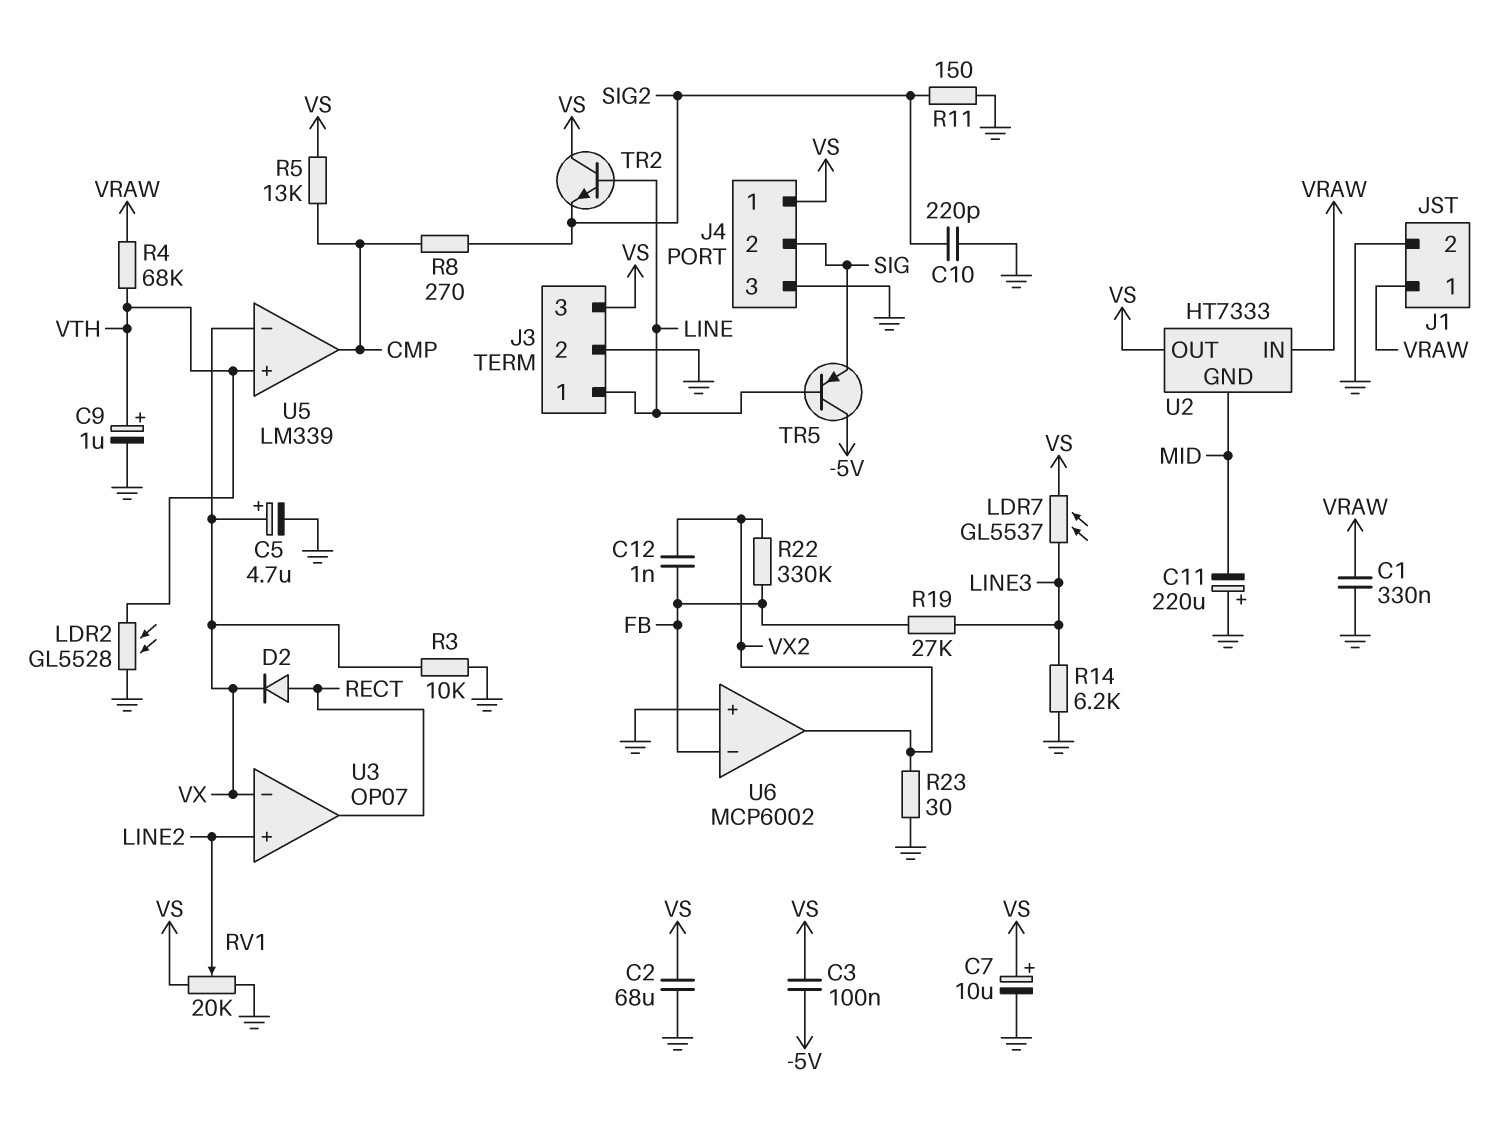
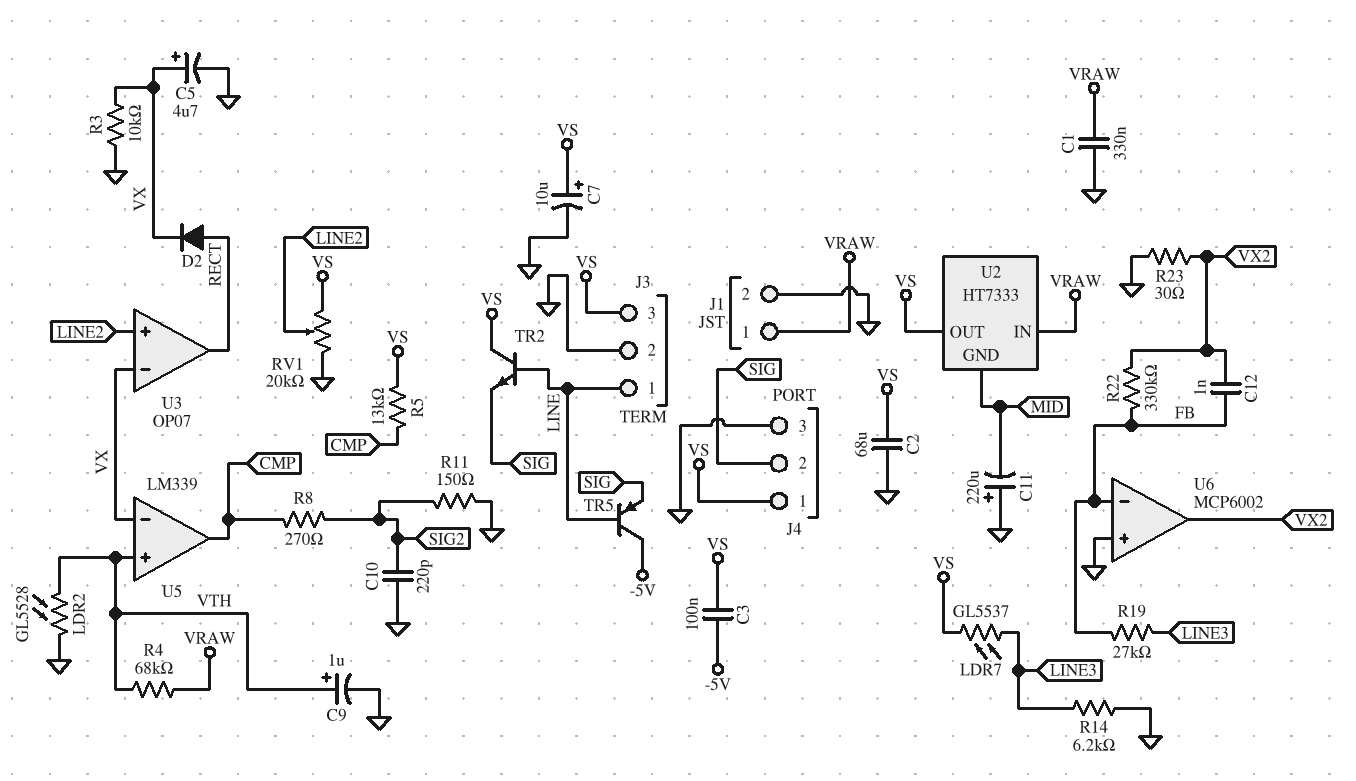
TR2: NPN (B LINE, C VS, E SIG2) -> NPN (B LINE, C VS, E SIG)

